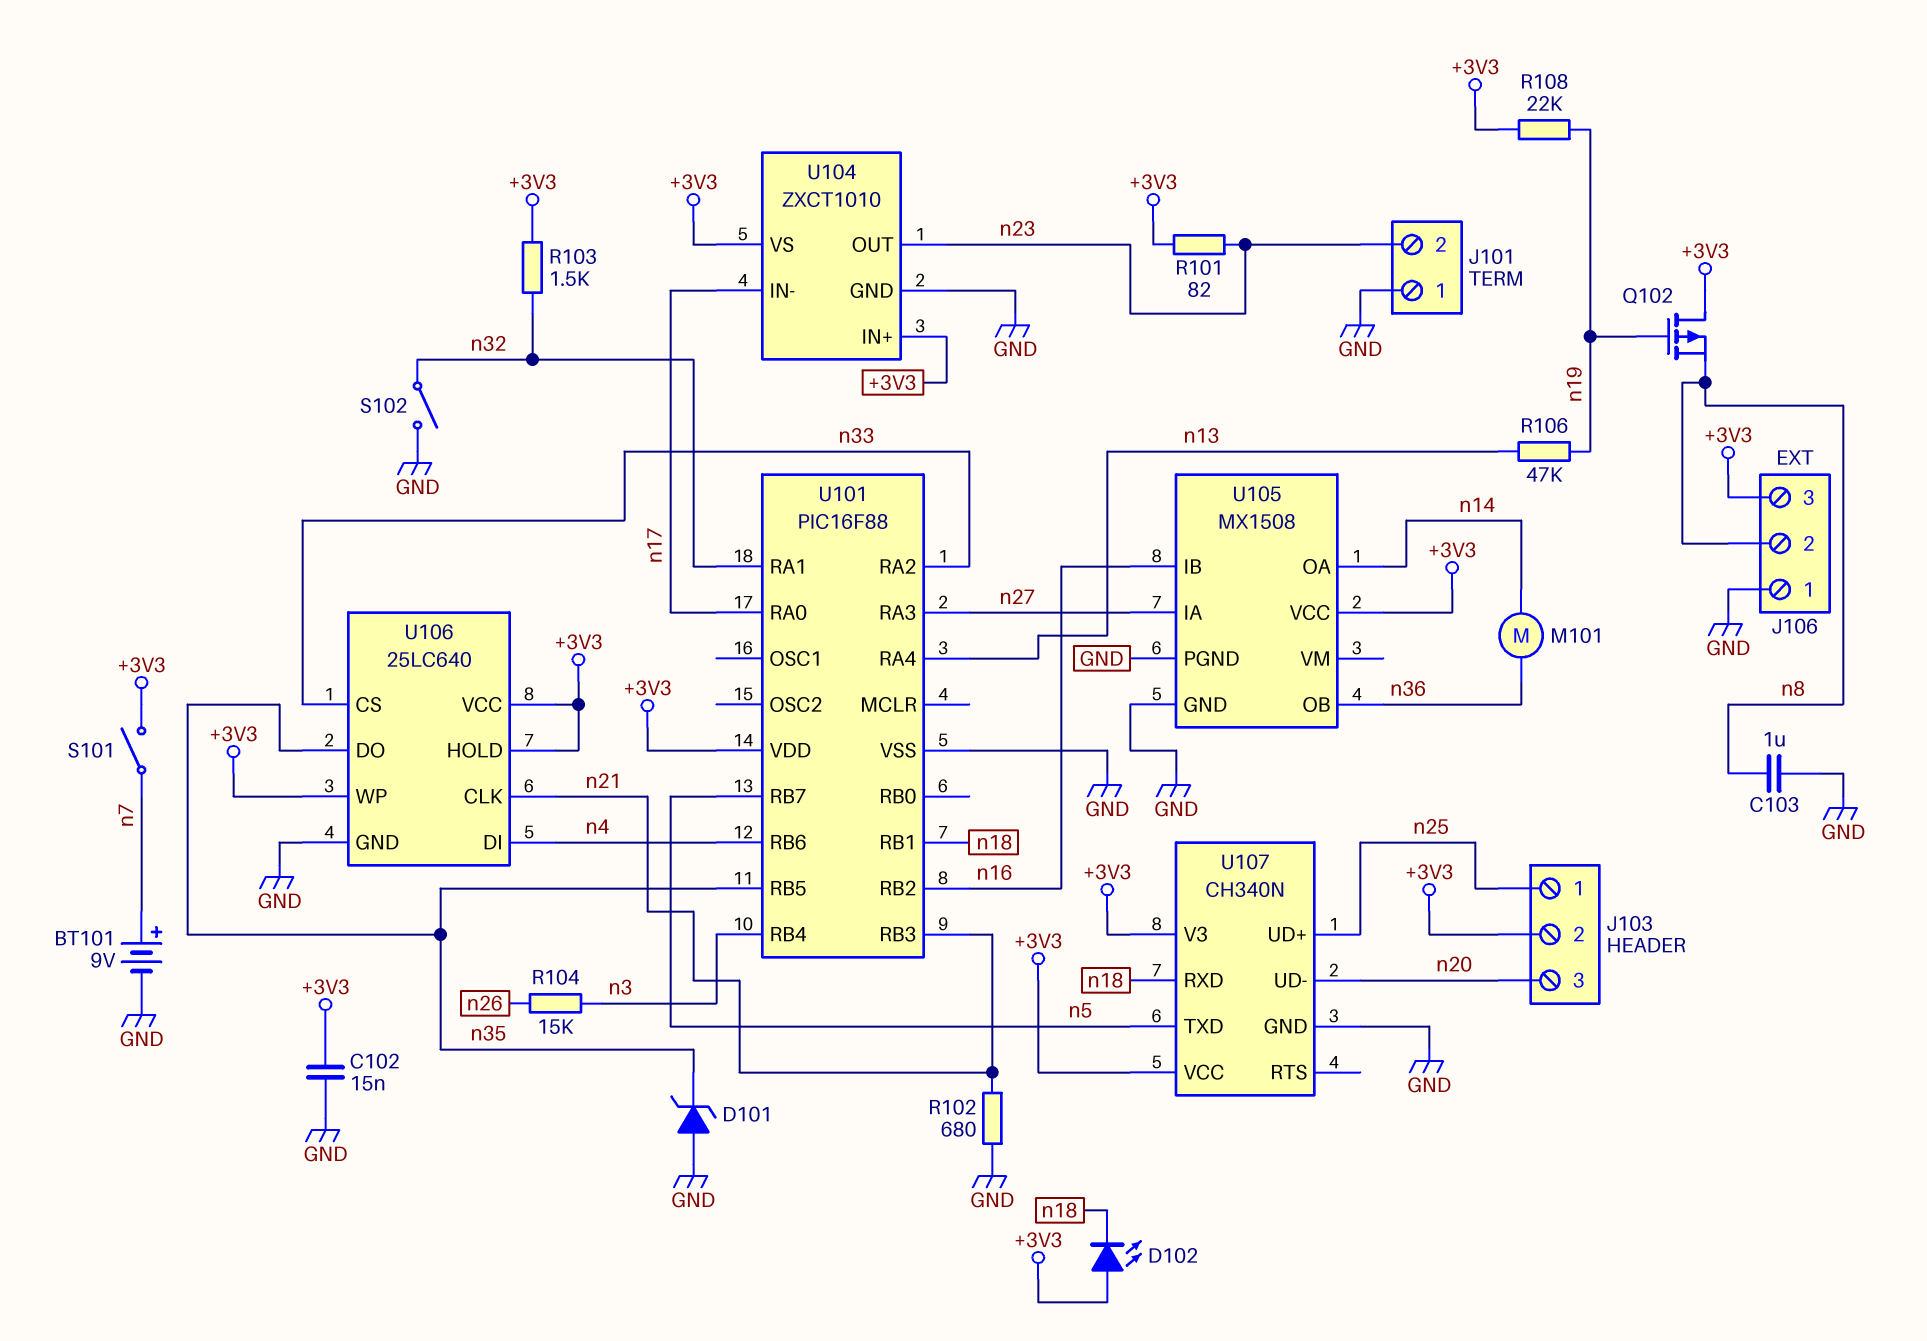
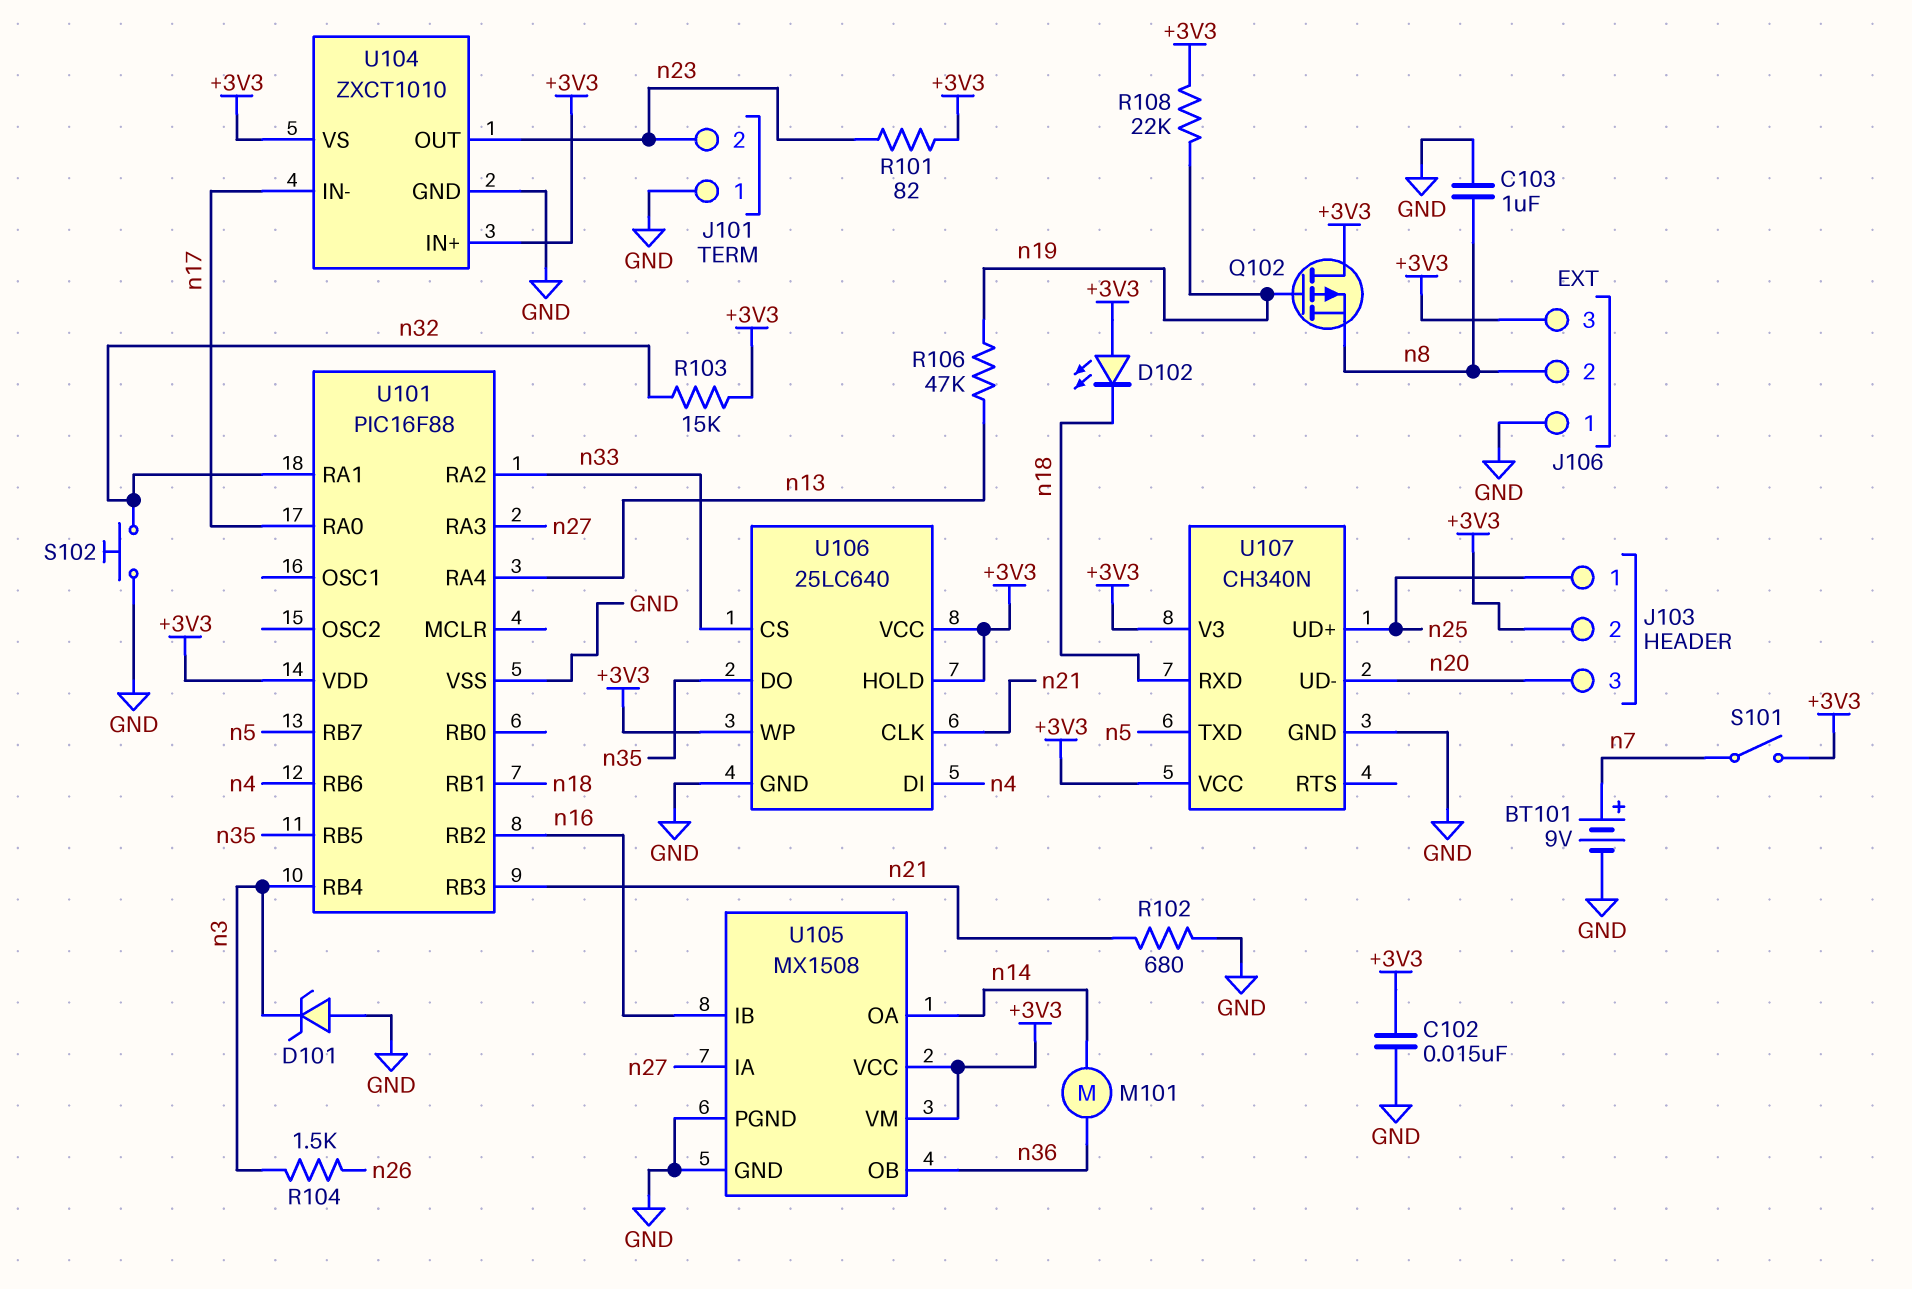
D101: zener (A GND, K n35) -> zener (A GND, K n3)
R103: 1.5k (+3V3, n32) -> 15k (+3V3, n32)
R104: 15k (n3, n26) -> 1.5k (n3, n26)
S102: switch (GND, n32) -> button (GND, n32)
U105 pin VM: none -> +3V3

